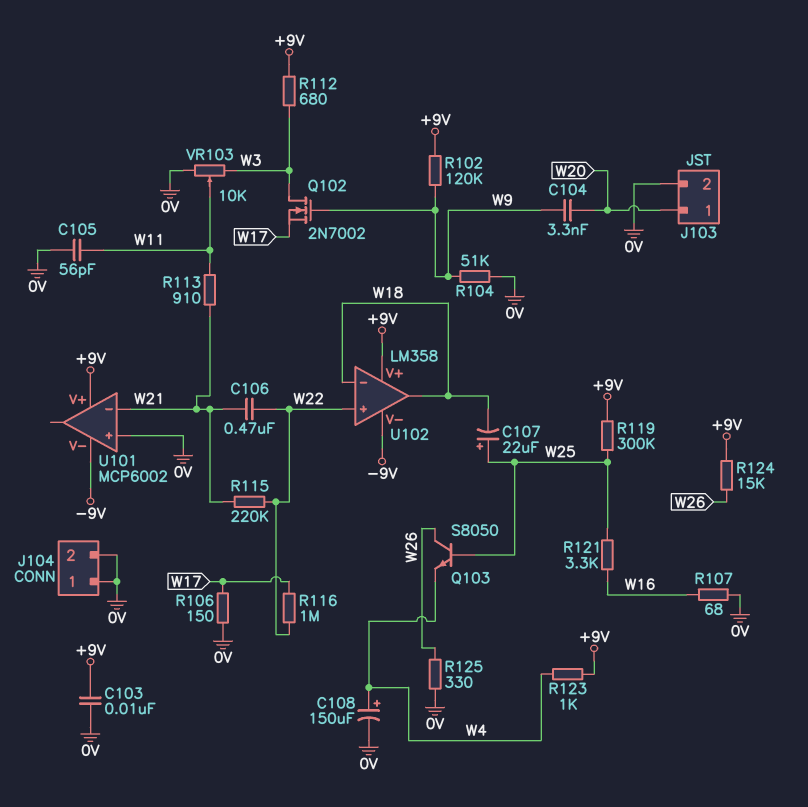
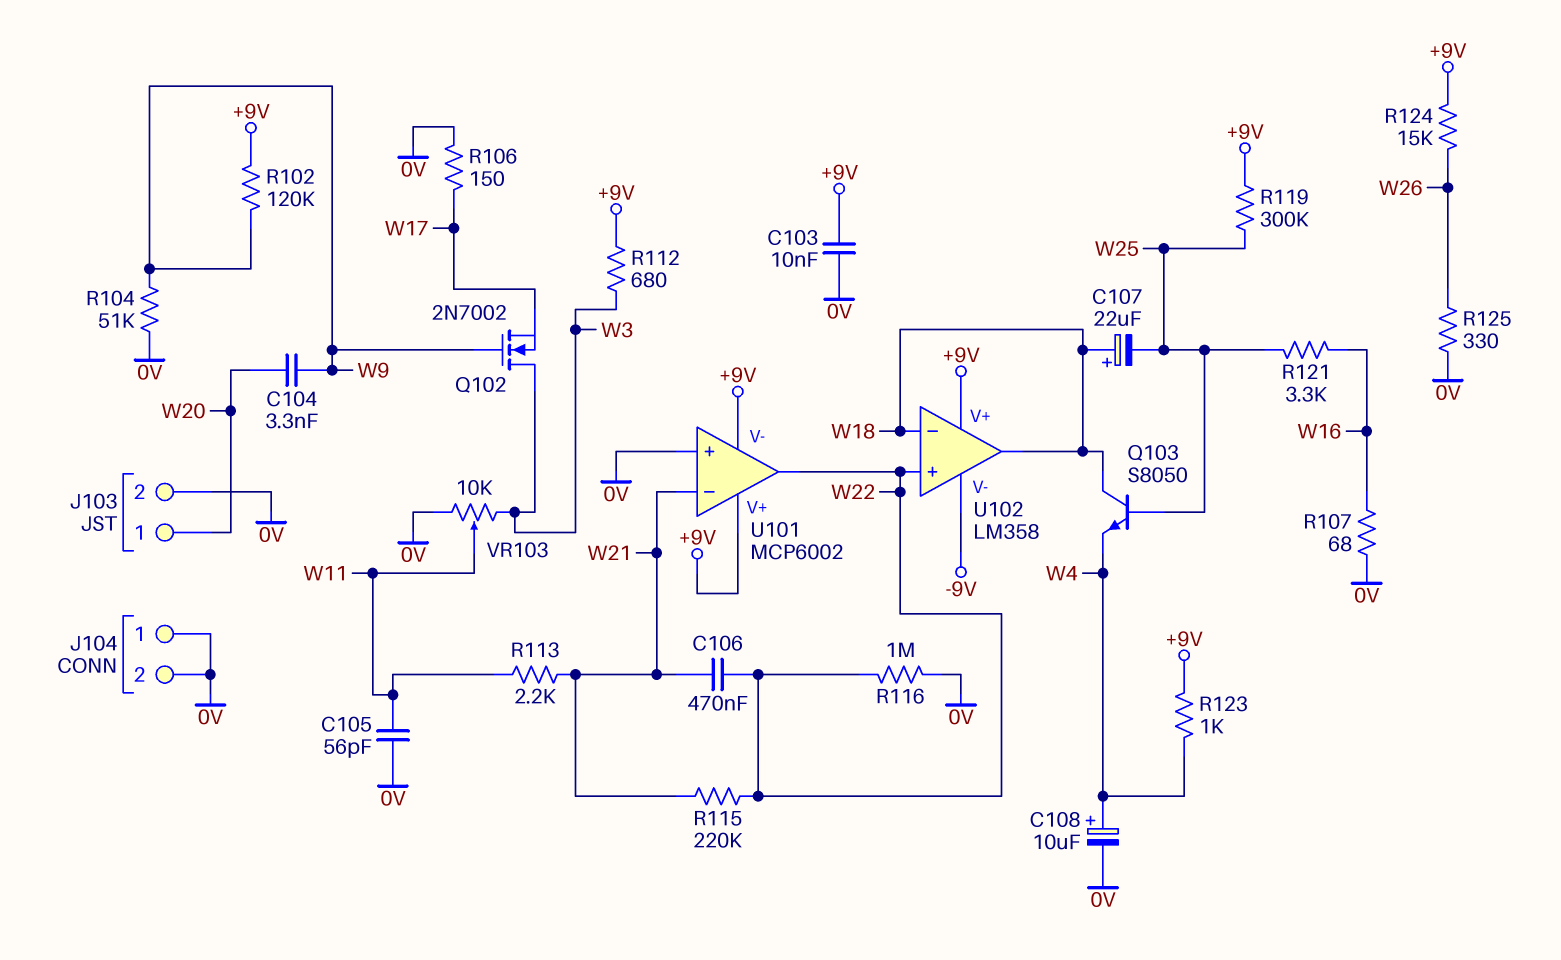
C107: 22uF (plus W25, minus W18) -> 22uF (plus W18, minus W25)
C108: 150uF (plus W4, minus 0V) -> 10uF (plus W4, minus 0V)
Q103: NPN S8050 (B W25, C W26, E W4) -> NPN S8050 (B W25, C W18, E W4)
R113: 910 (W11, W21) -> 2.2k (W11, W21)
R116: 1M (W17, W22) -> 1M (0V, W22)
U101 pin V-: -9V -> +9V
U101 pin out: none -> W22

